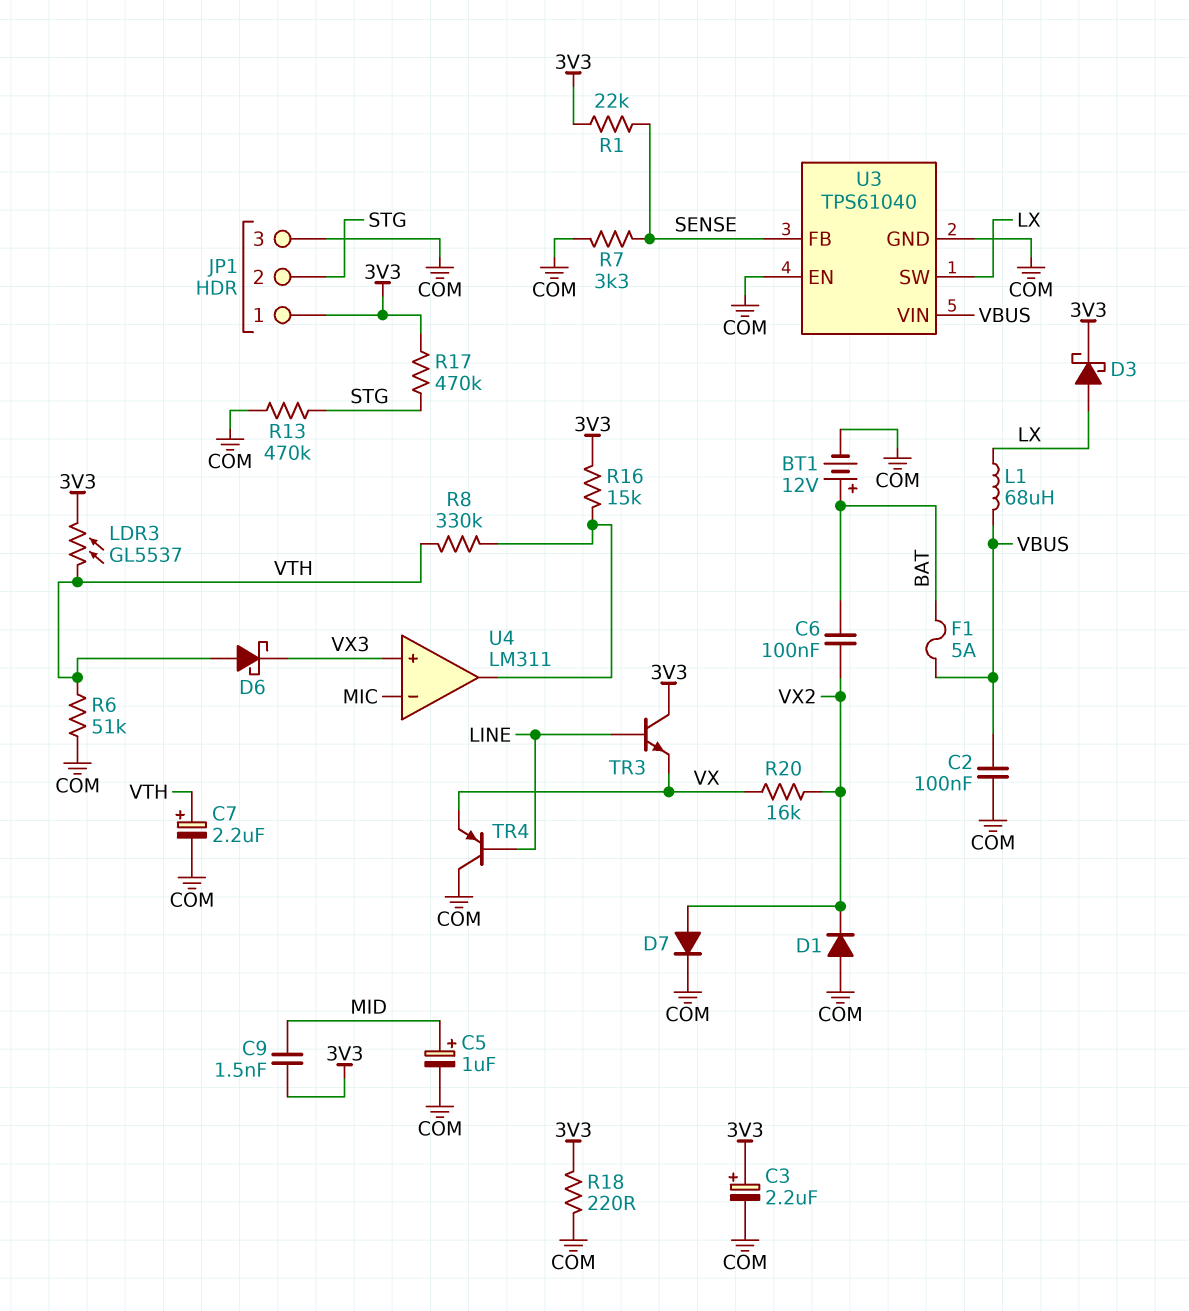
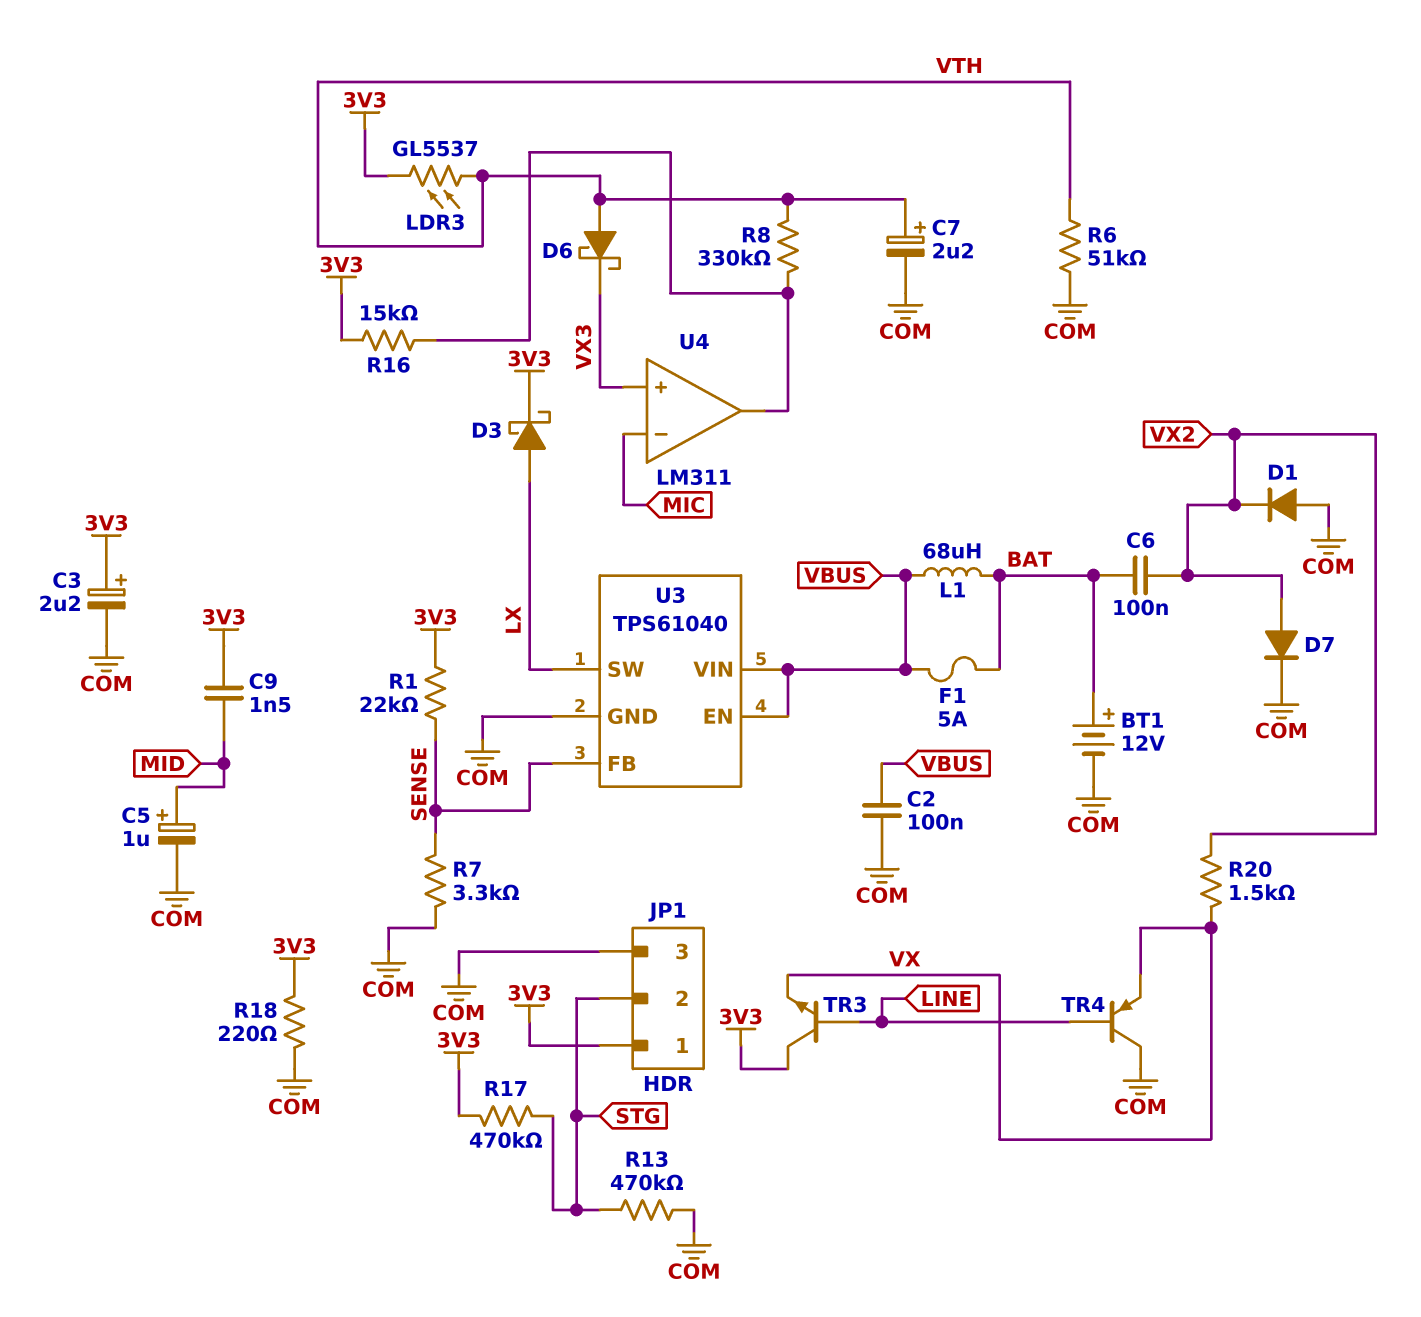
L1: 68uH (LX, VBUS) -> 68uH (BAT, VBUS)
R20: 16k (VX, VX2) -> 1.5k (VX, VX2)
U3 pin EN: COM -> VBUS

